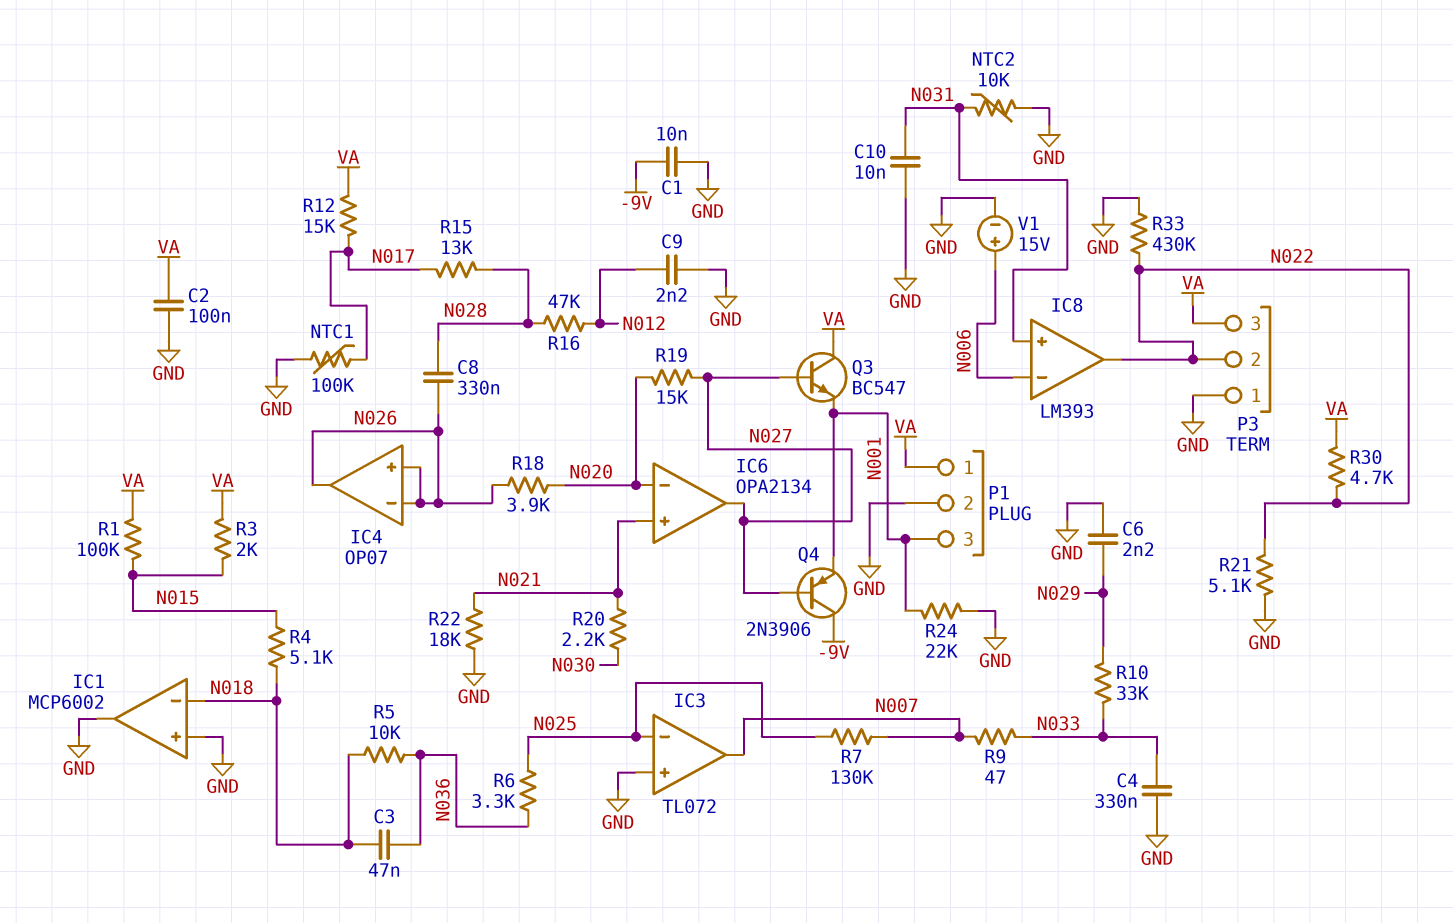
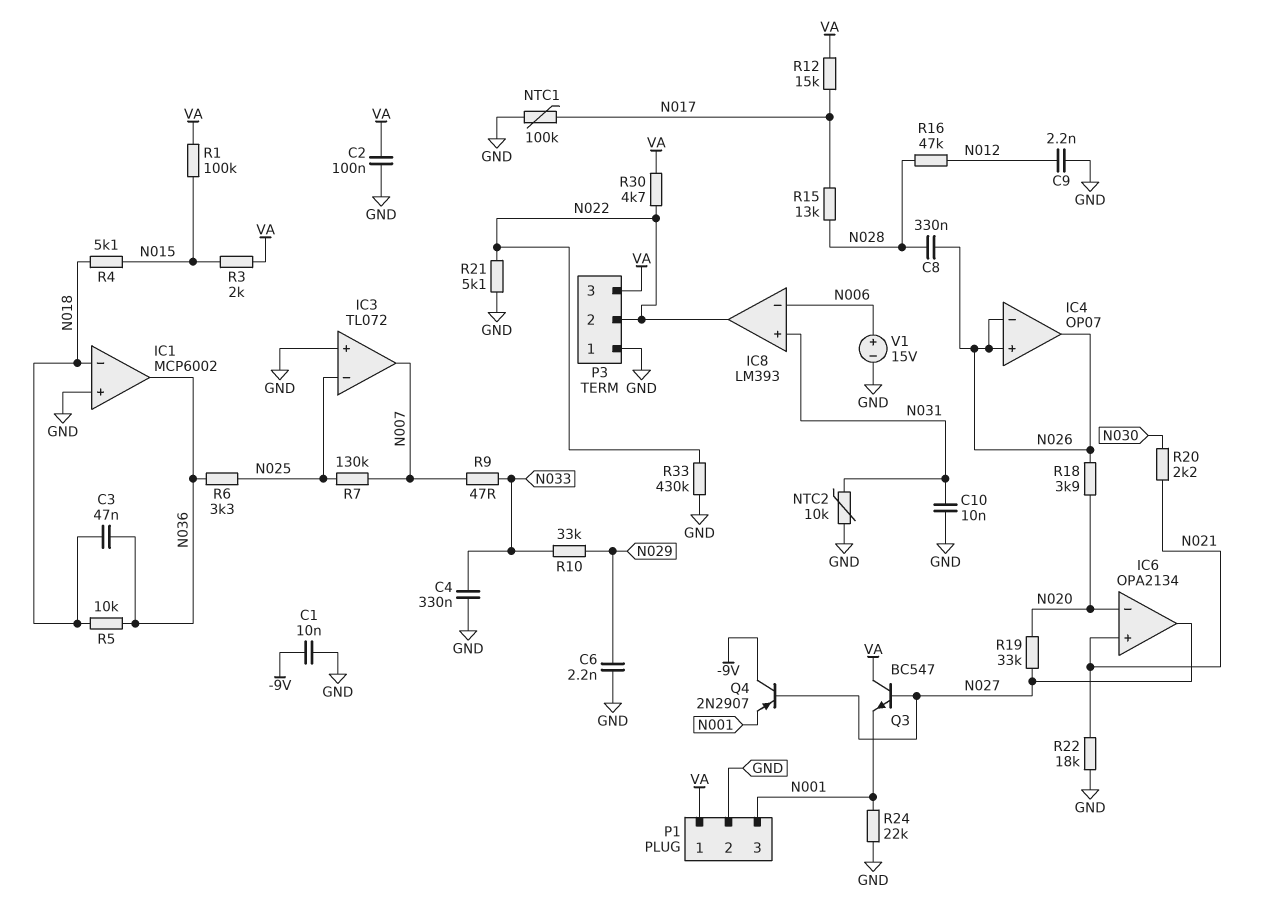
IC1 pin out: GND -> N036
Q4: PNP 2N3906 (B N027, C -9V, E N001) -> PNP 2N2907 (B N027, C -9V, E N001)
R19: 15k (N020, N027) -> 33k (N020, N027)

